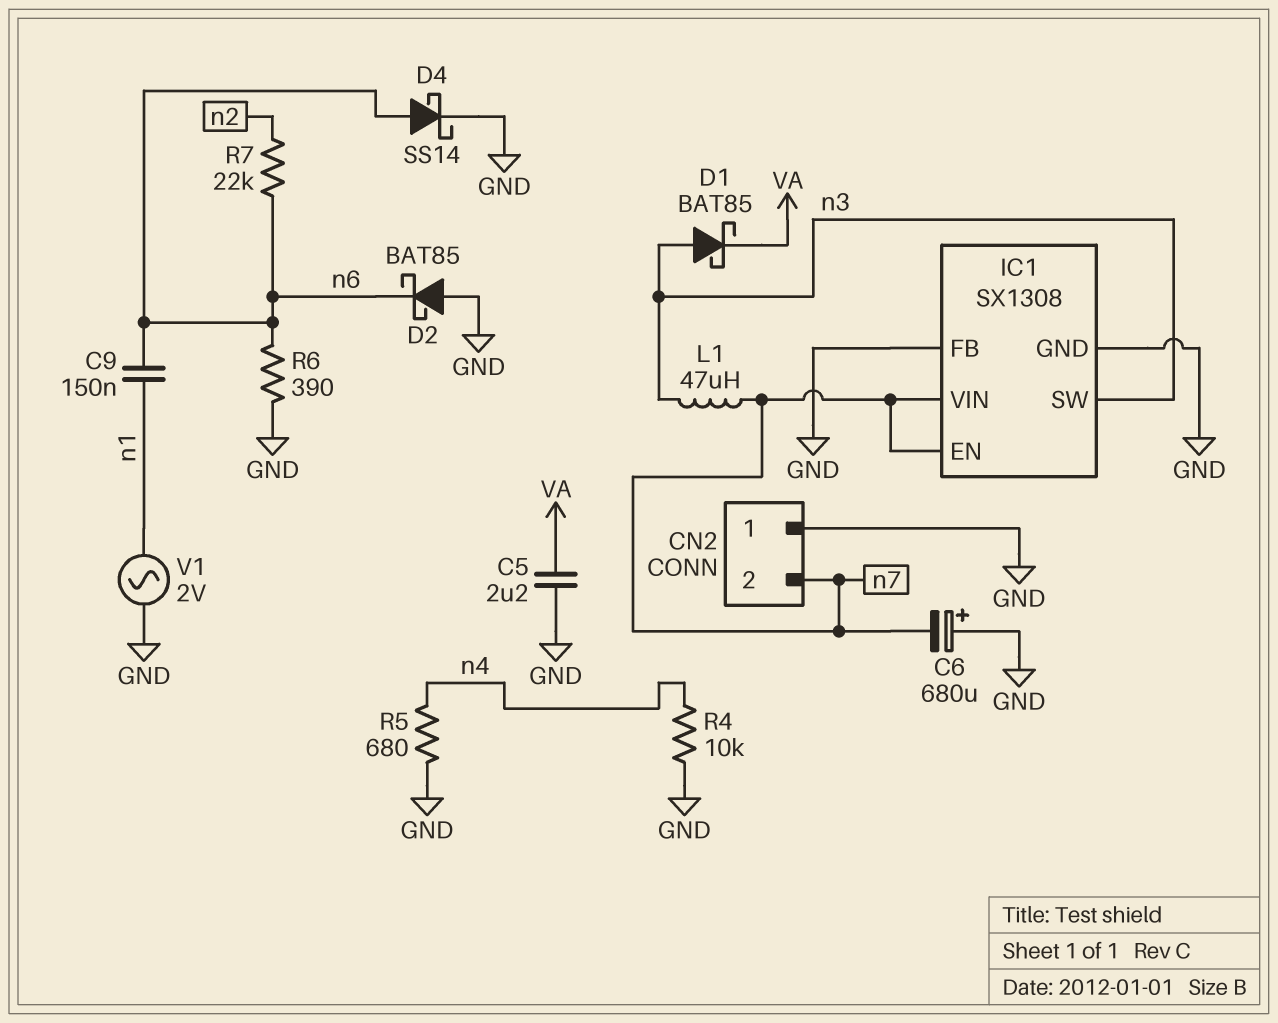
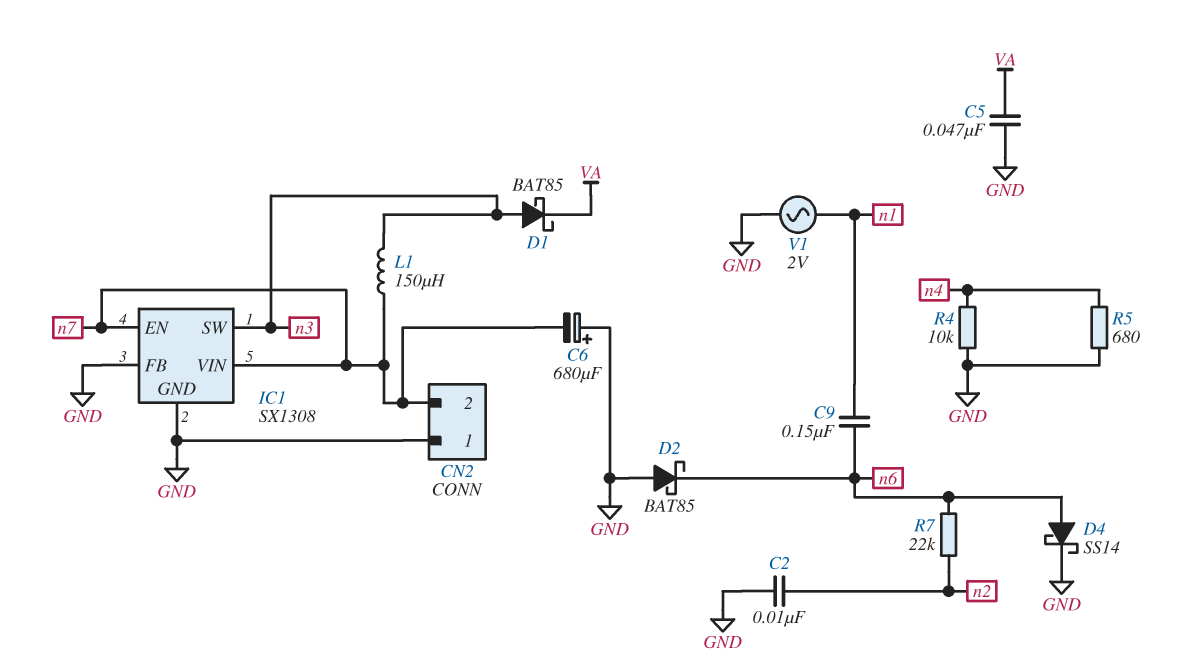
C2: none -> 10nF (GND, n2)
C5: 2.2uF (GND, VA) -> 47nF (GND, VA)
L1: 47uH (n3, n7) -> 150uH (n3, n7)
R6: 390 (GND, n6) -> none

